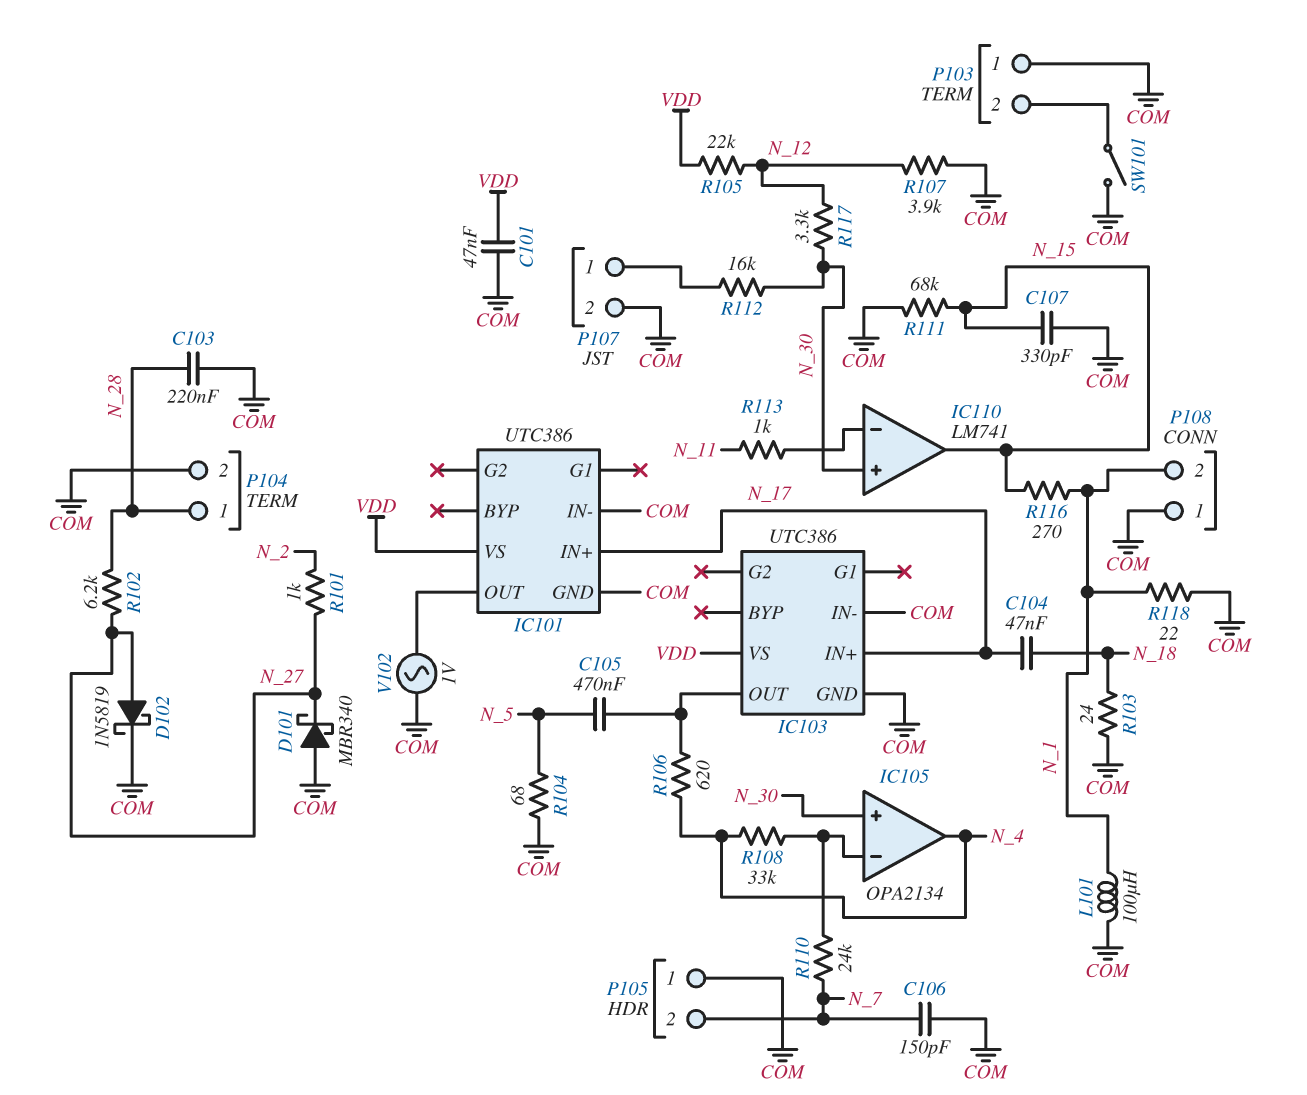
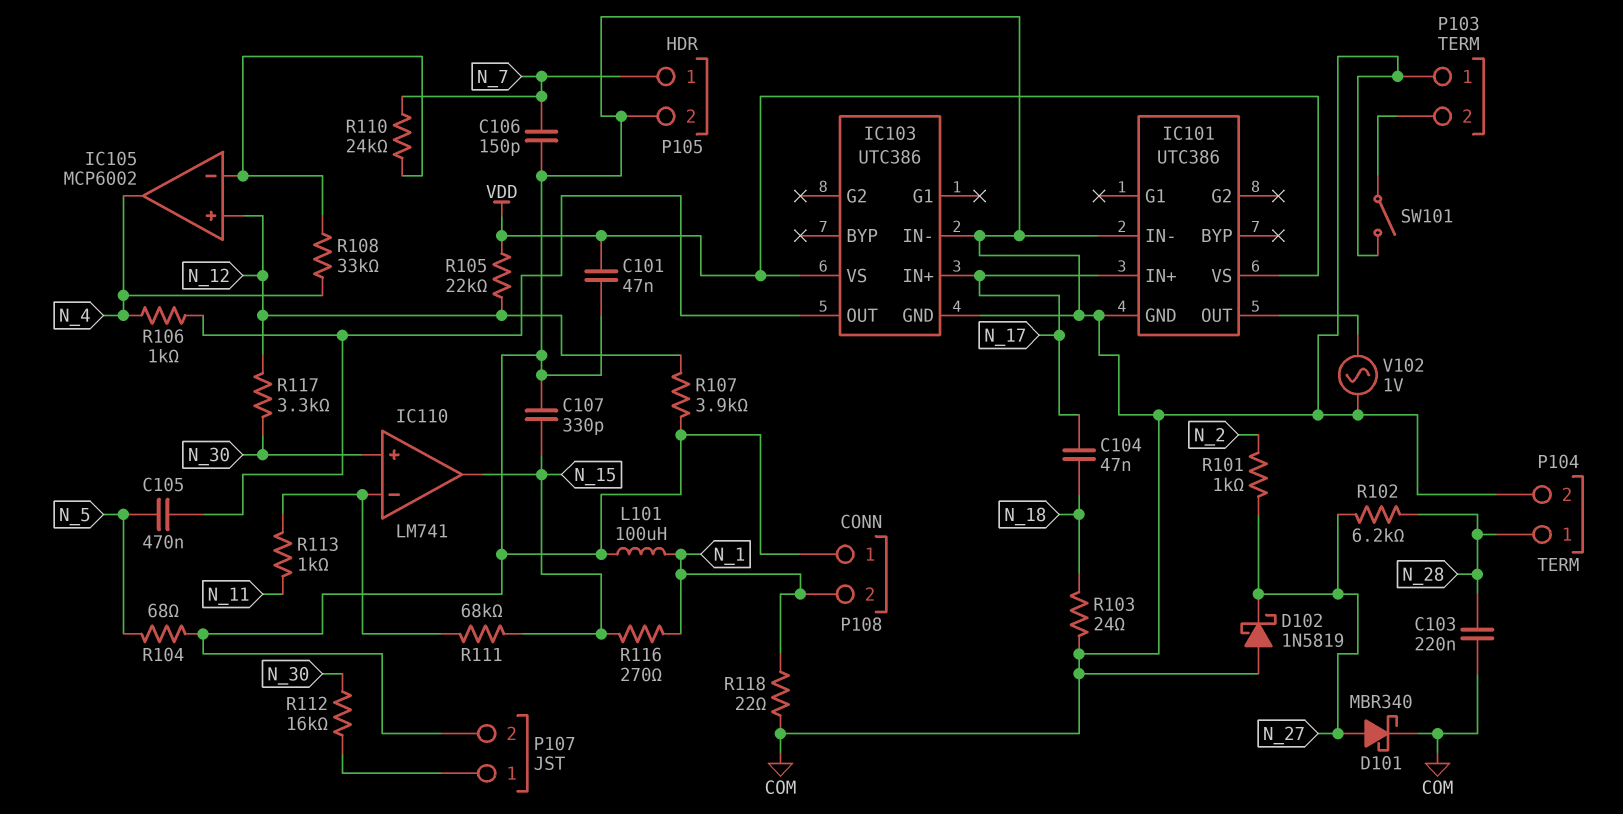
D101: schottky MBR340 (A COM, K N_27) -> schottky MBR340 (A N_27, K COM)
D102: schottky 1N5819 (A N_27, K COM) -> schottky 1N5819 (A COM, K N_27)
IC105: OPA2134 -> MCP6002
IC105 pin in+: N_30 -> N_12
P105 pin 1: COM -> N_7
P105 pin 2: N_7 -> COM
R106: 620 (IC103/OUT, N_4) -> 1k (IC103/OUT, N_4)
R111: 68k (COM, N_15) -> 68k (IC110/in-, N_15)

